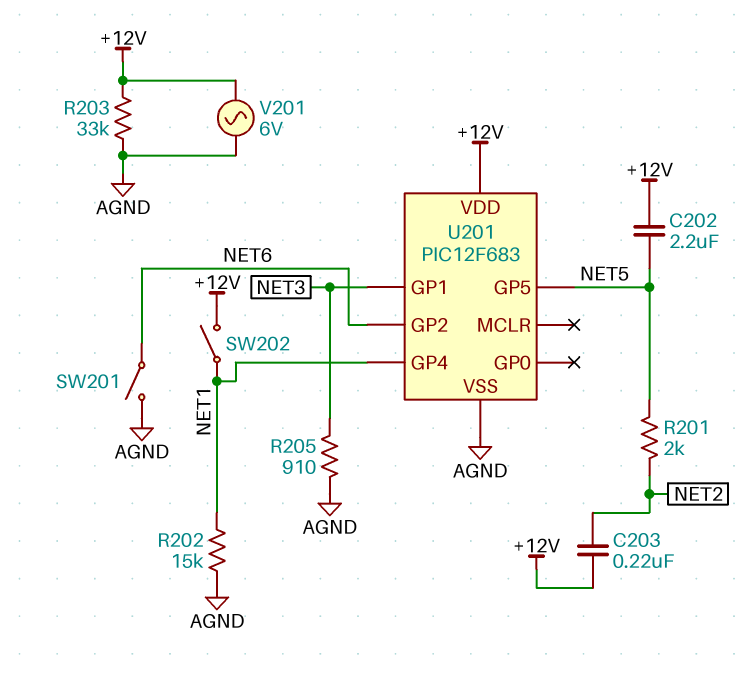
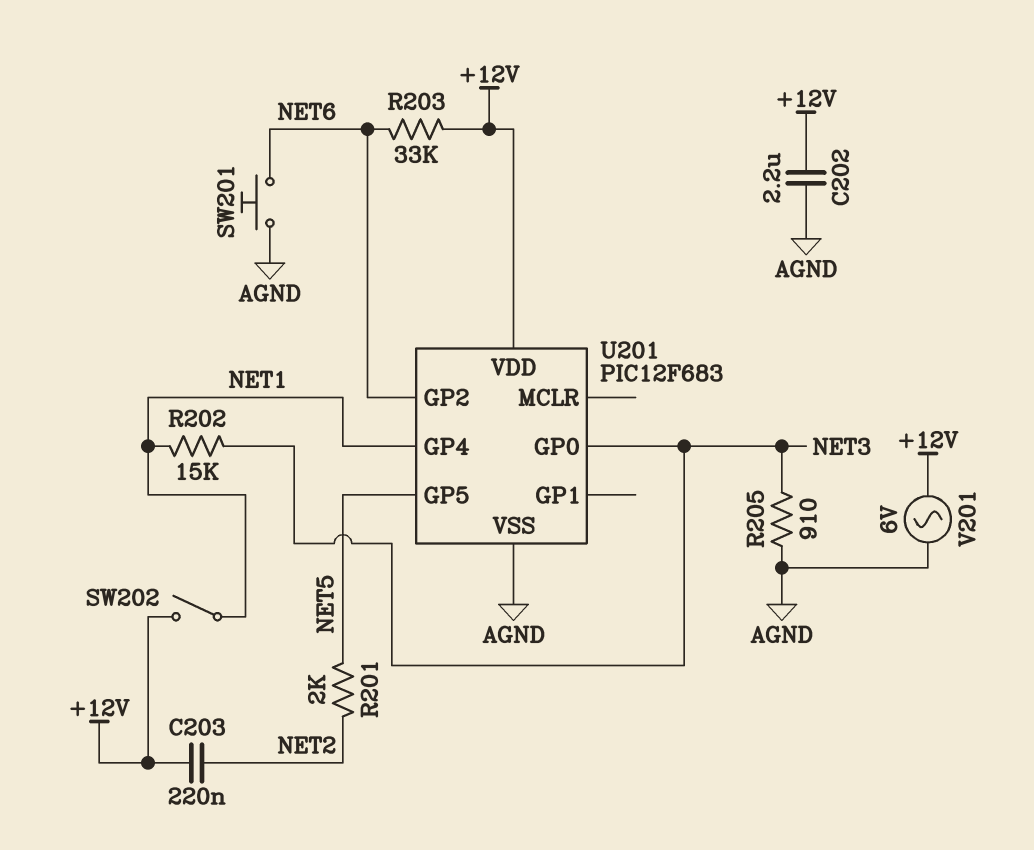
C202: 2.2uF (+12V, NET5) -> 2.2uF (+12V, AGND)
R202: 15k (AGND, NET1) -> 15k (NET1, NET3)
R203: 33k (+12V, AGND) -> 33k (+12V, NET6)
SW201: switch (AGND, NET6) -> button (AGND, NET6)
U201 pin GP0: none -> NET3
U201 pin GP1: NET3 -> none

